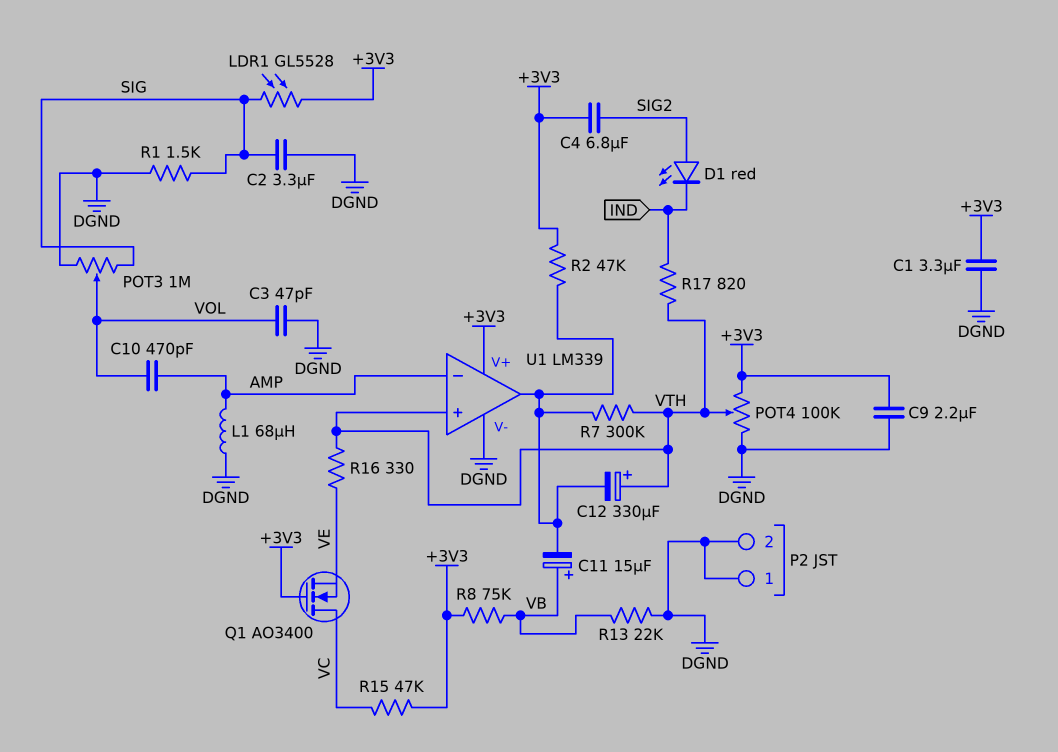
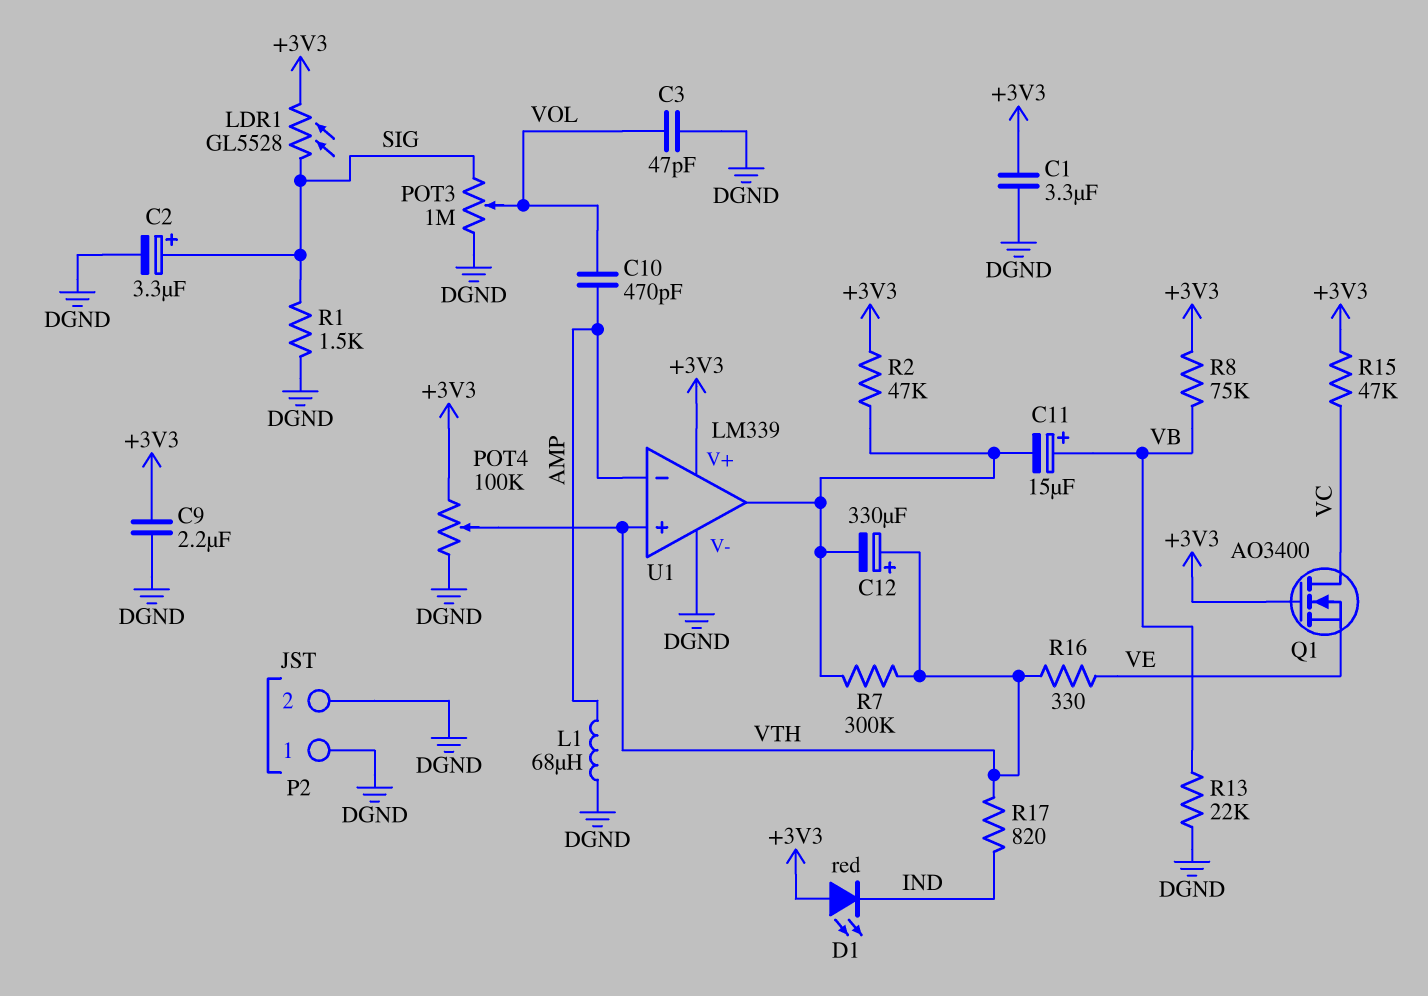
C2: 3.3uF (DGND, SIG) -> 3.3uF (plus SIG, minus DGND)
C4: 6.8uF (+3V3, SIG2) -> none
D1: LED red (A SIG2, K IND) -> LED red (A +3V3, K IND)

